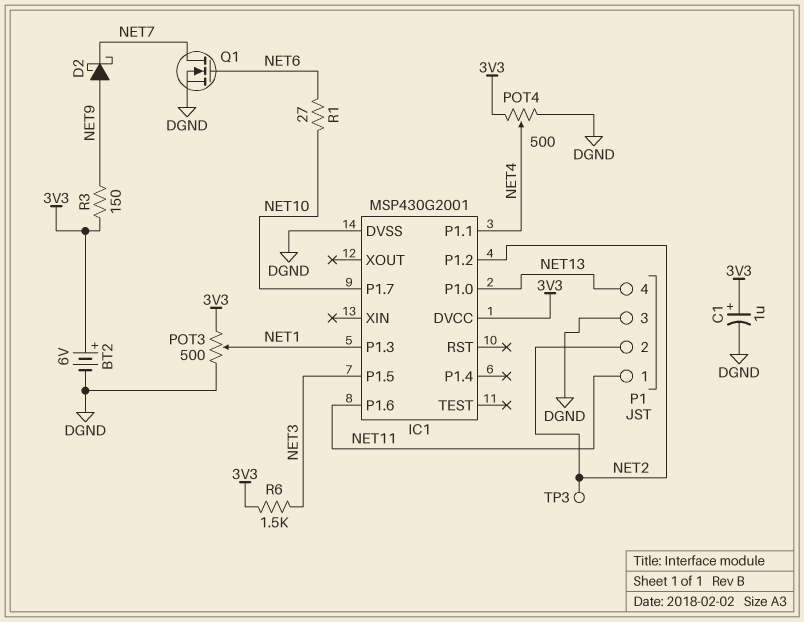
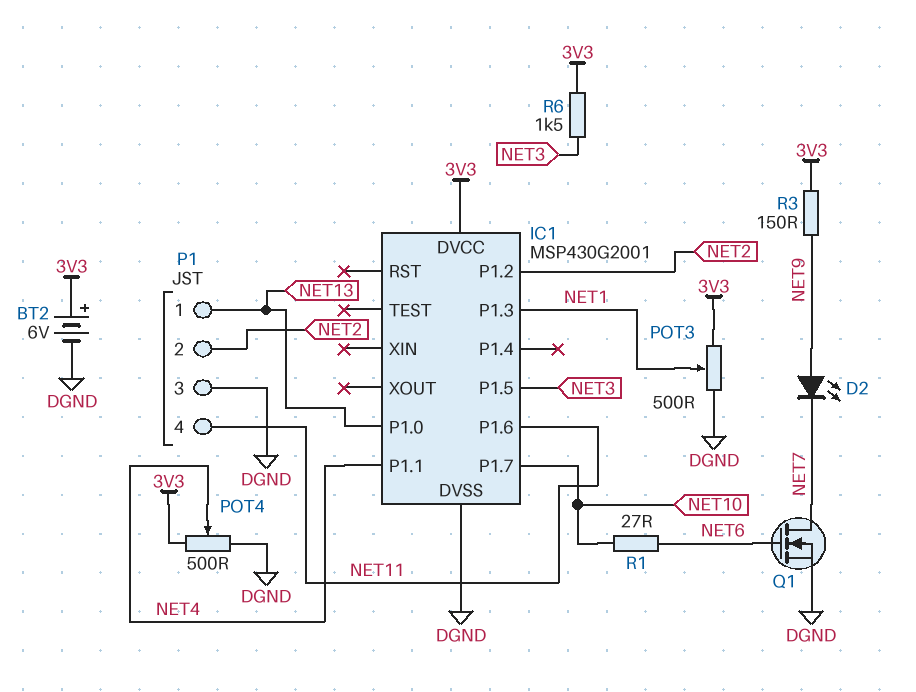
C1: 1uF (plus 3V3, minus DGND) -> none
D2: schottky (A NET9, K NET7) -> LED (A NET9, K NET7)
P1 pin 1: NET11 -> NET13
P1 pin 4: NET13 -> NET11
TP3: test point (NET2) -> none

